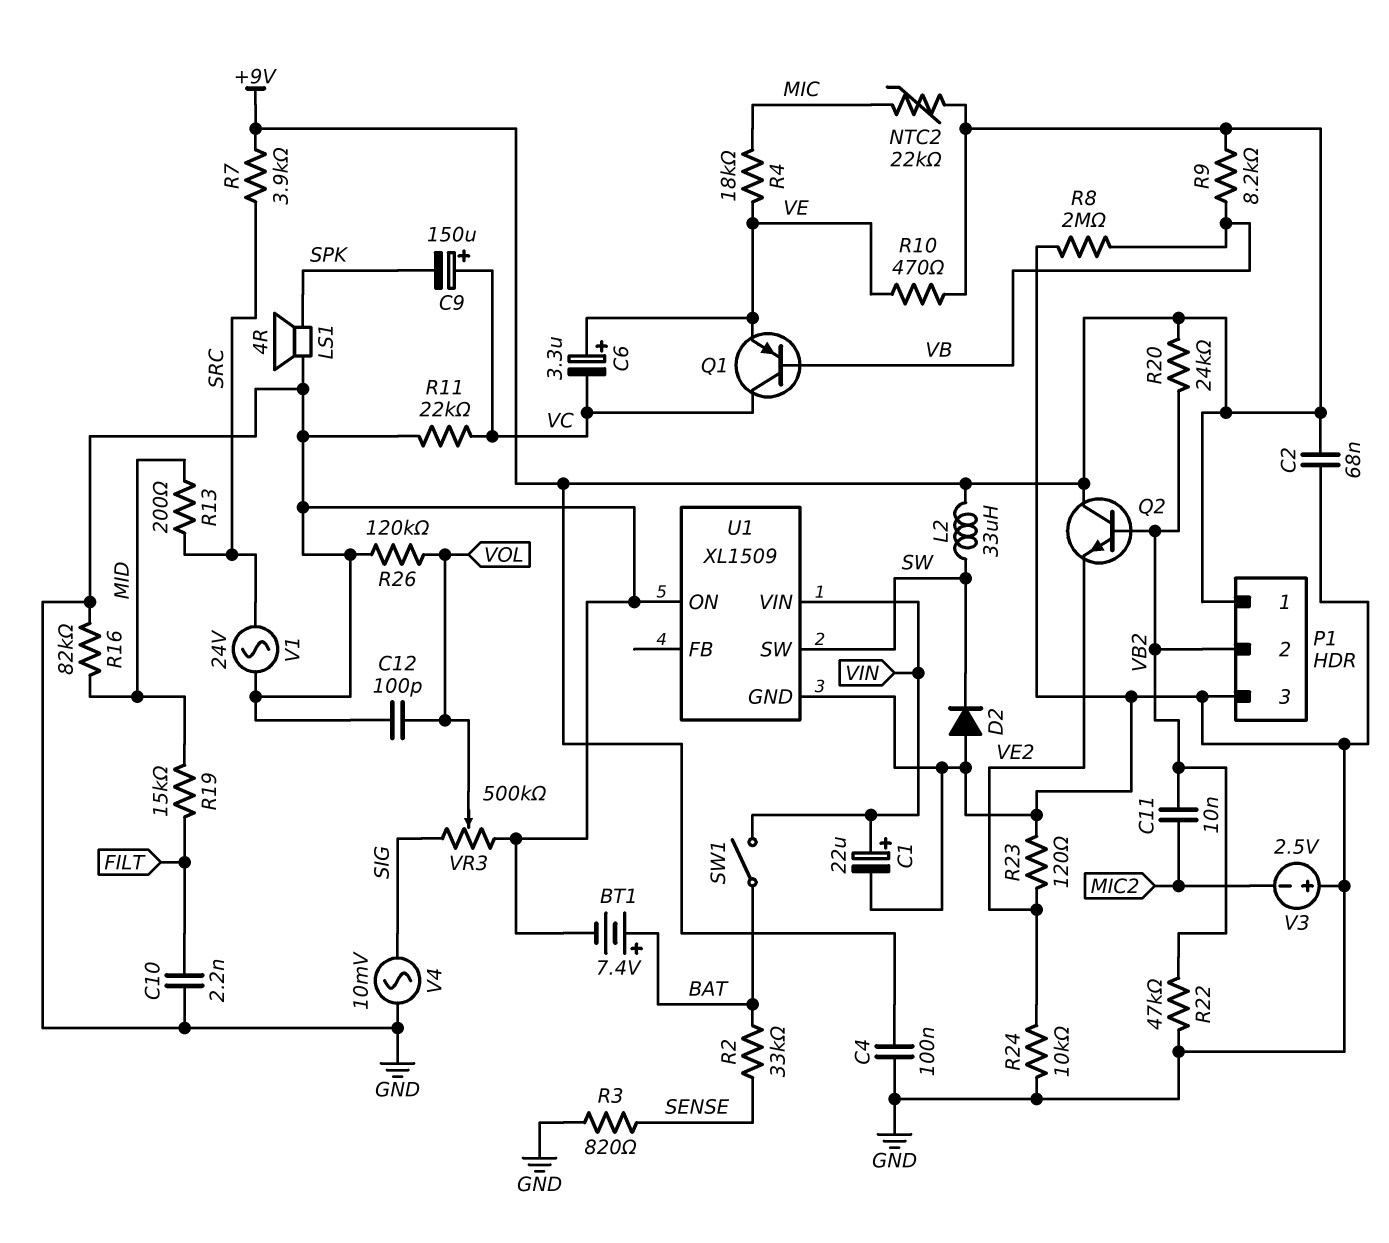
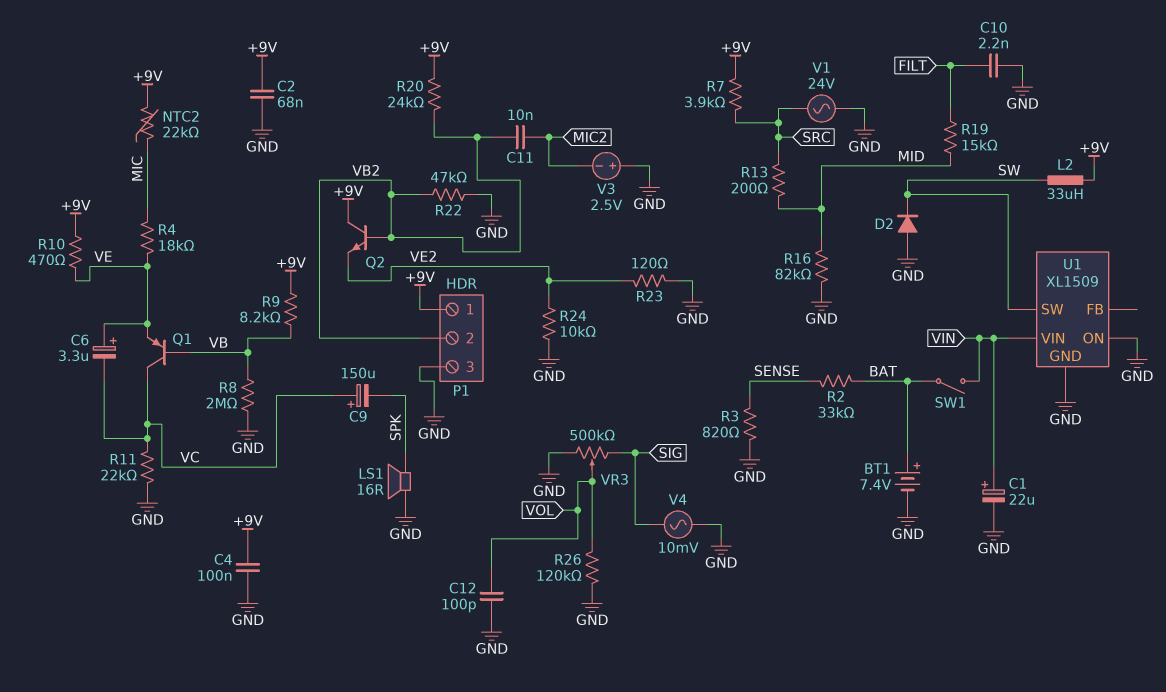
LS1: speaker 4R (GND, SPK) -> speaker 16R (GND, SPK)

